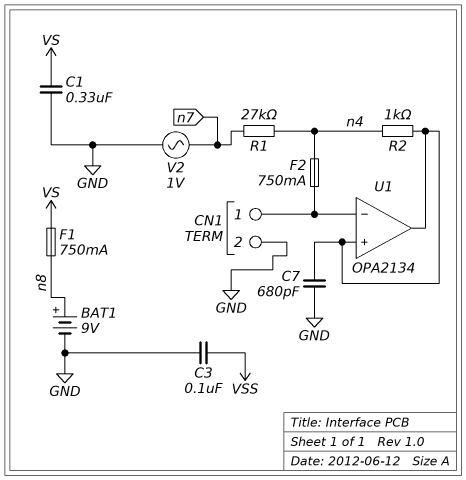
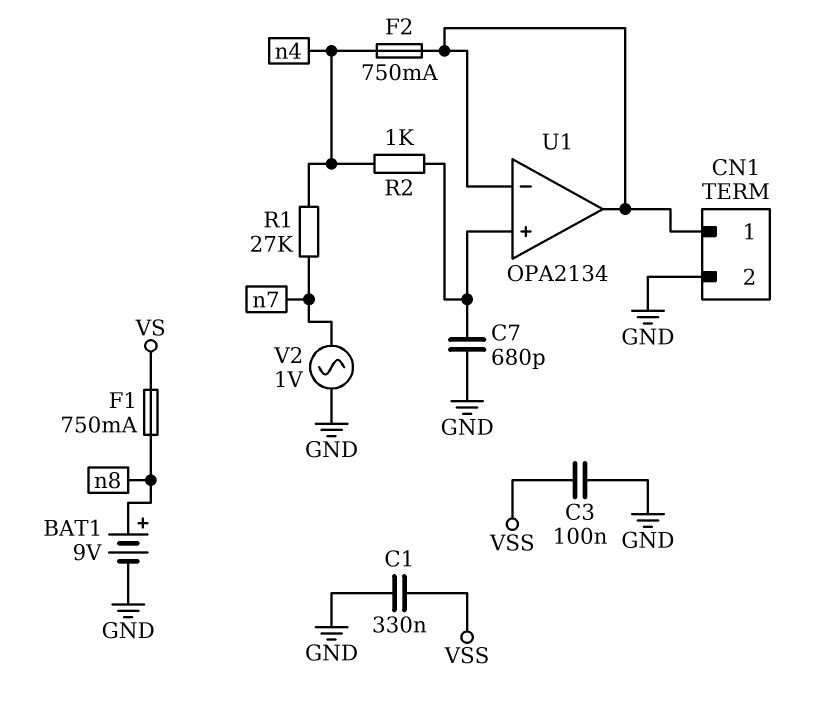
C1: 330nF (GND, VS) -> 330nF (GND, VSS)
U1 pin out: U1/in+ -> CN1/1

